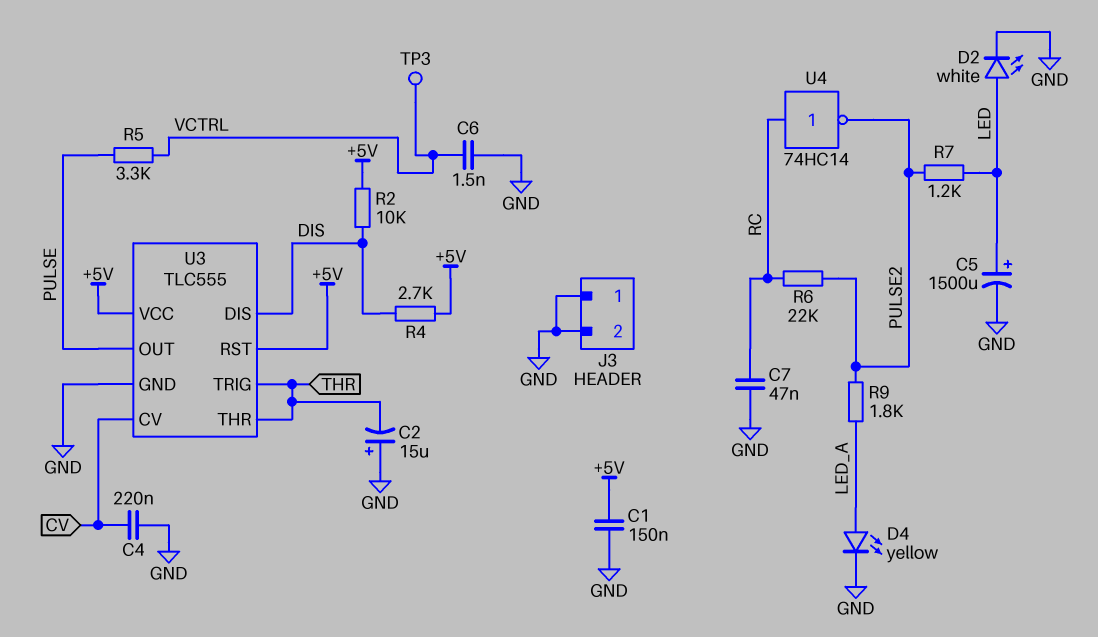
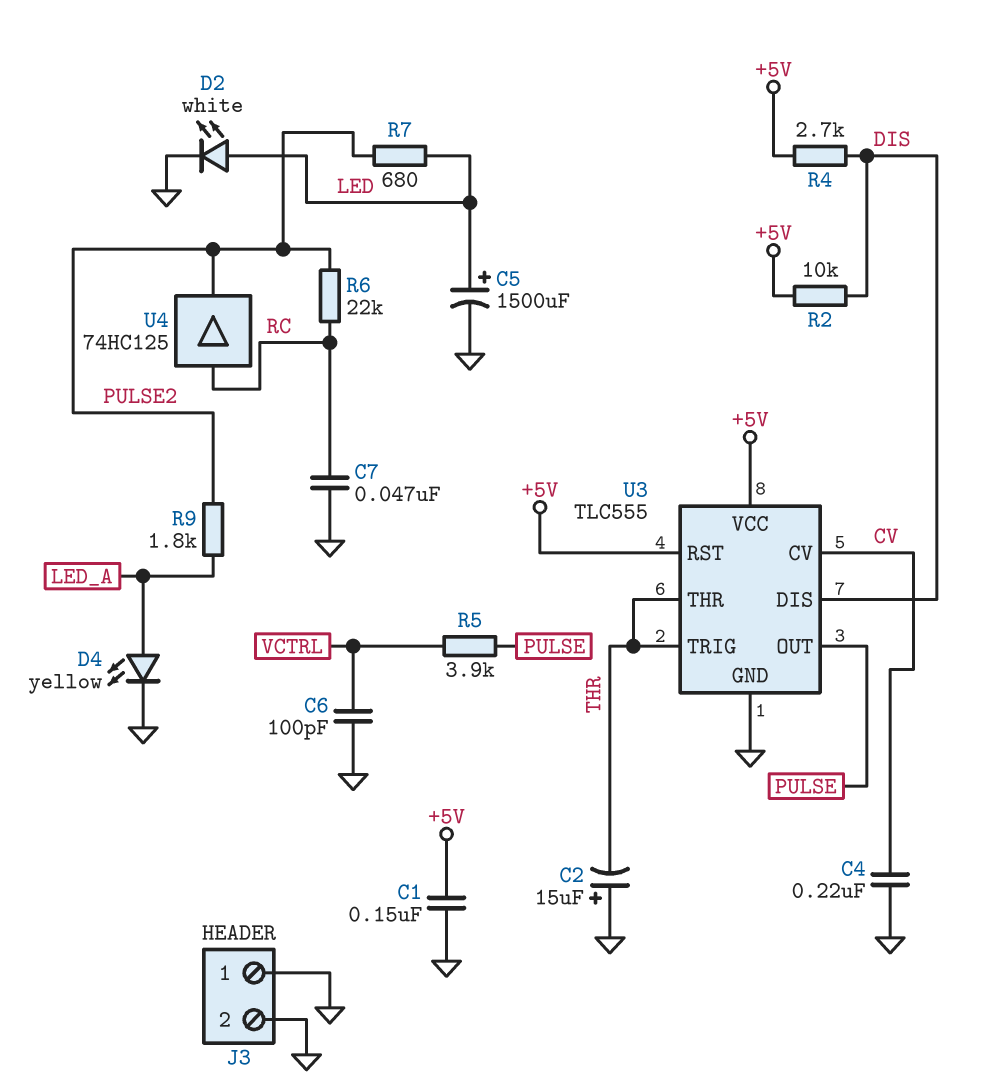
C6: 1.5nF (GND, VCTRL) -> 100pF (GND, VCTRL)
R5: 3.3k (PULSE, VCTRL) -> 3.9k (PULSE, VCTRL)
R7: 1.2k (LED, PULSE2) -> 680 (LED, PULSE2)
TP3: test point (VCTRL) -> none
U4: NOT 74HC14 (in RC, out PULSE2) -> buffer 74HC125 (in RC, out PULSE2)

